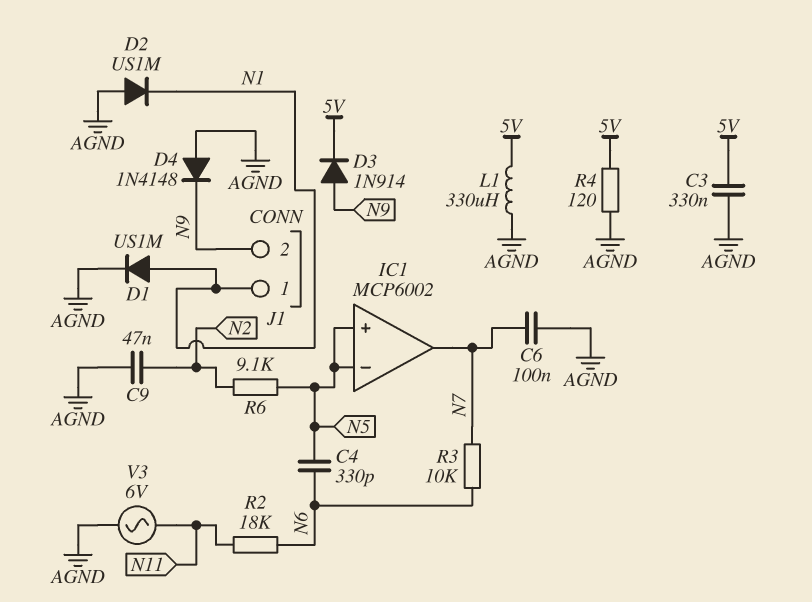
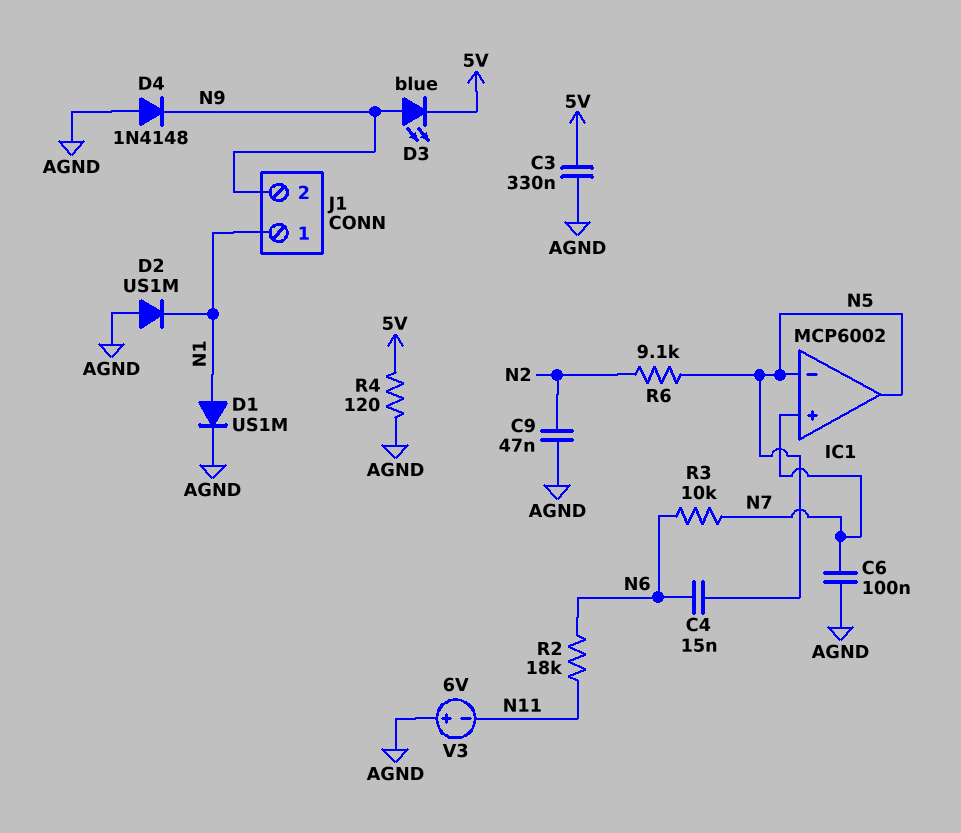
C4: 330pF (N5, N6) -> 15nF (N5, N6)
D3: diode 1N914 (A N9, K 5V) -> LED blue (A N9, K 5V)
IC1 pin in+: N5 -> N7
IC1 pin out: N7 -> N5
L1: 330uH (5V, AGND) -> none
V3: AC 6V (AGND, N11) -> 6V (plus AGND, minus N11)

